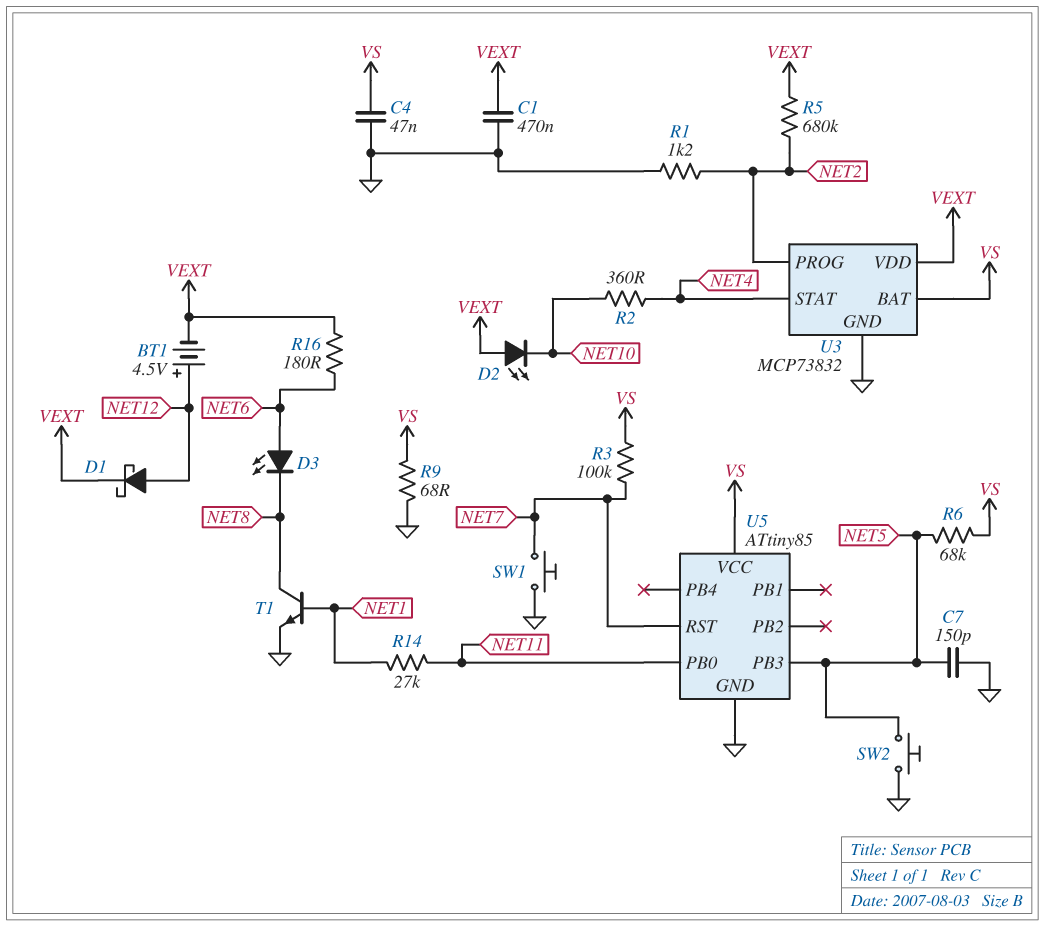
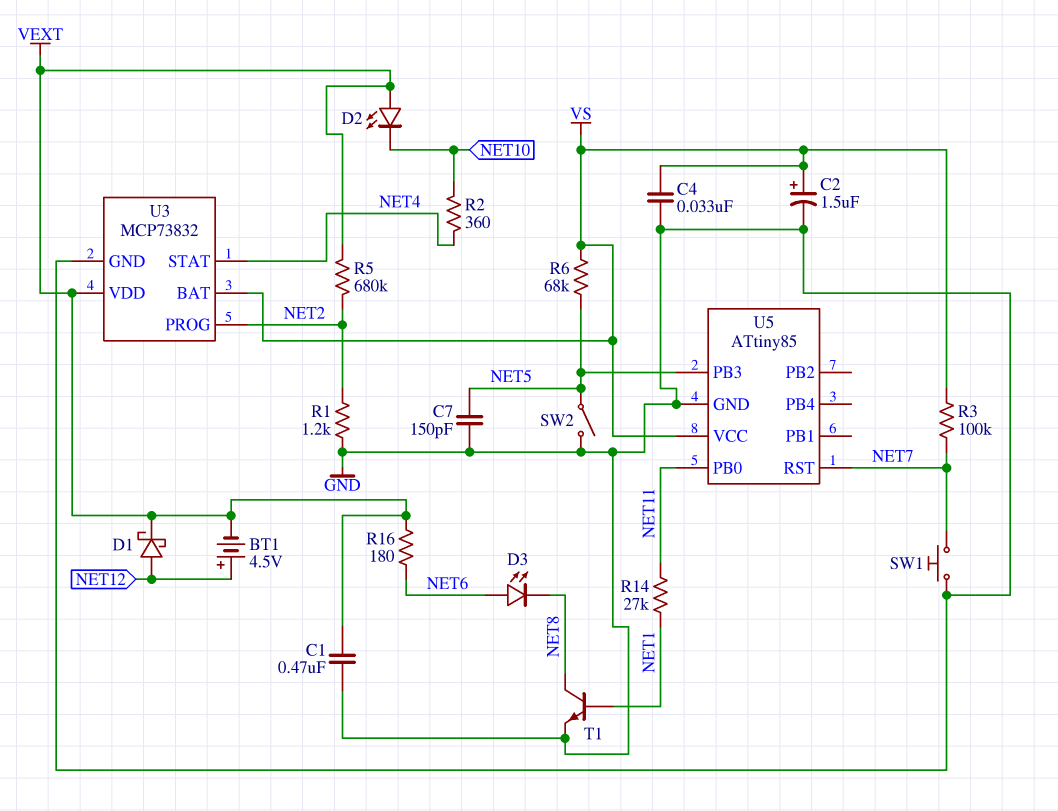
C2: none -> 1.5uF (plus VS, minus GND)
C4: 47nF (GND, VS) -> 33nF (GND, VS)
R9: 68 (GND, VS) -> none
SW2: button (GND, NET5) -> switch (GND, NET5)

